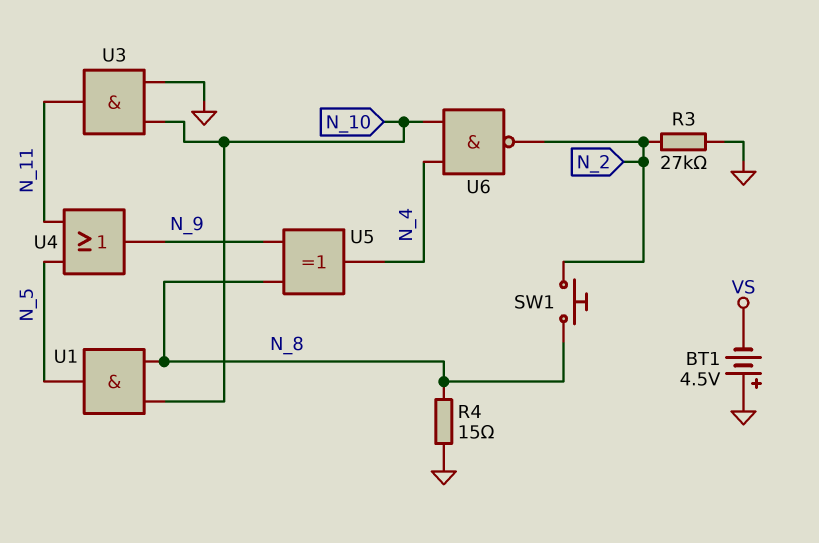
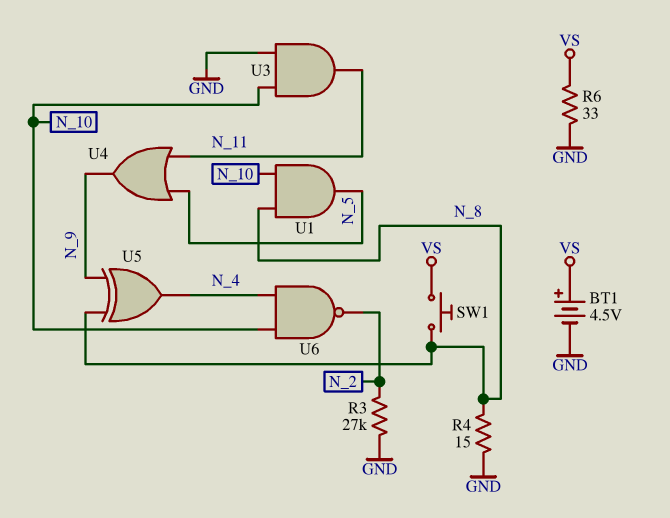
BT1: 4.5V (plus GND, minus VS) -> 4.5V (plus VS, minus GND)
R6: none -> 33 (GND, VS)
SW1: button (N_2, N_8) -> button (N_8, VS)

